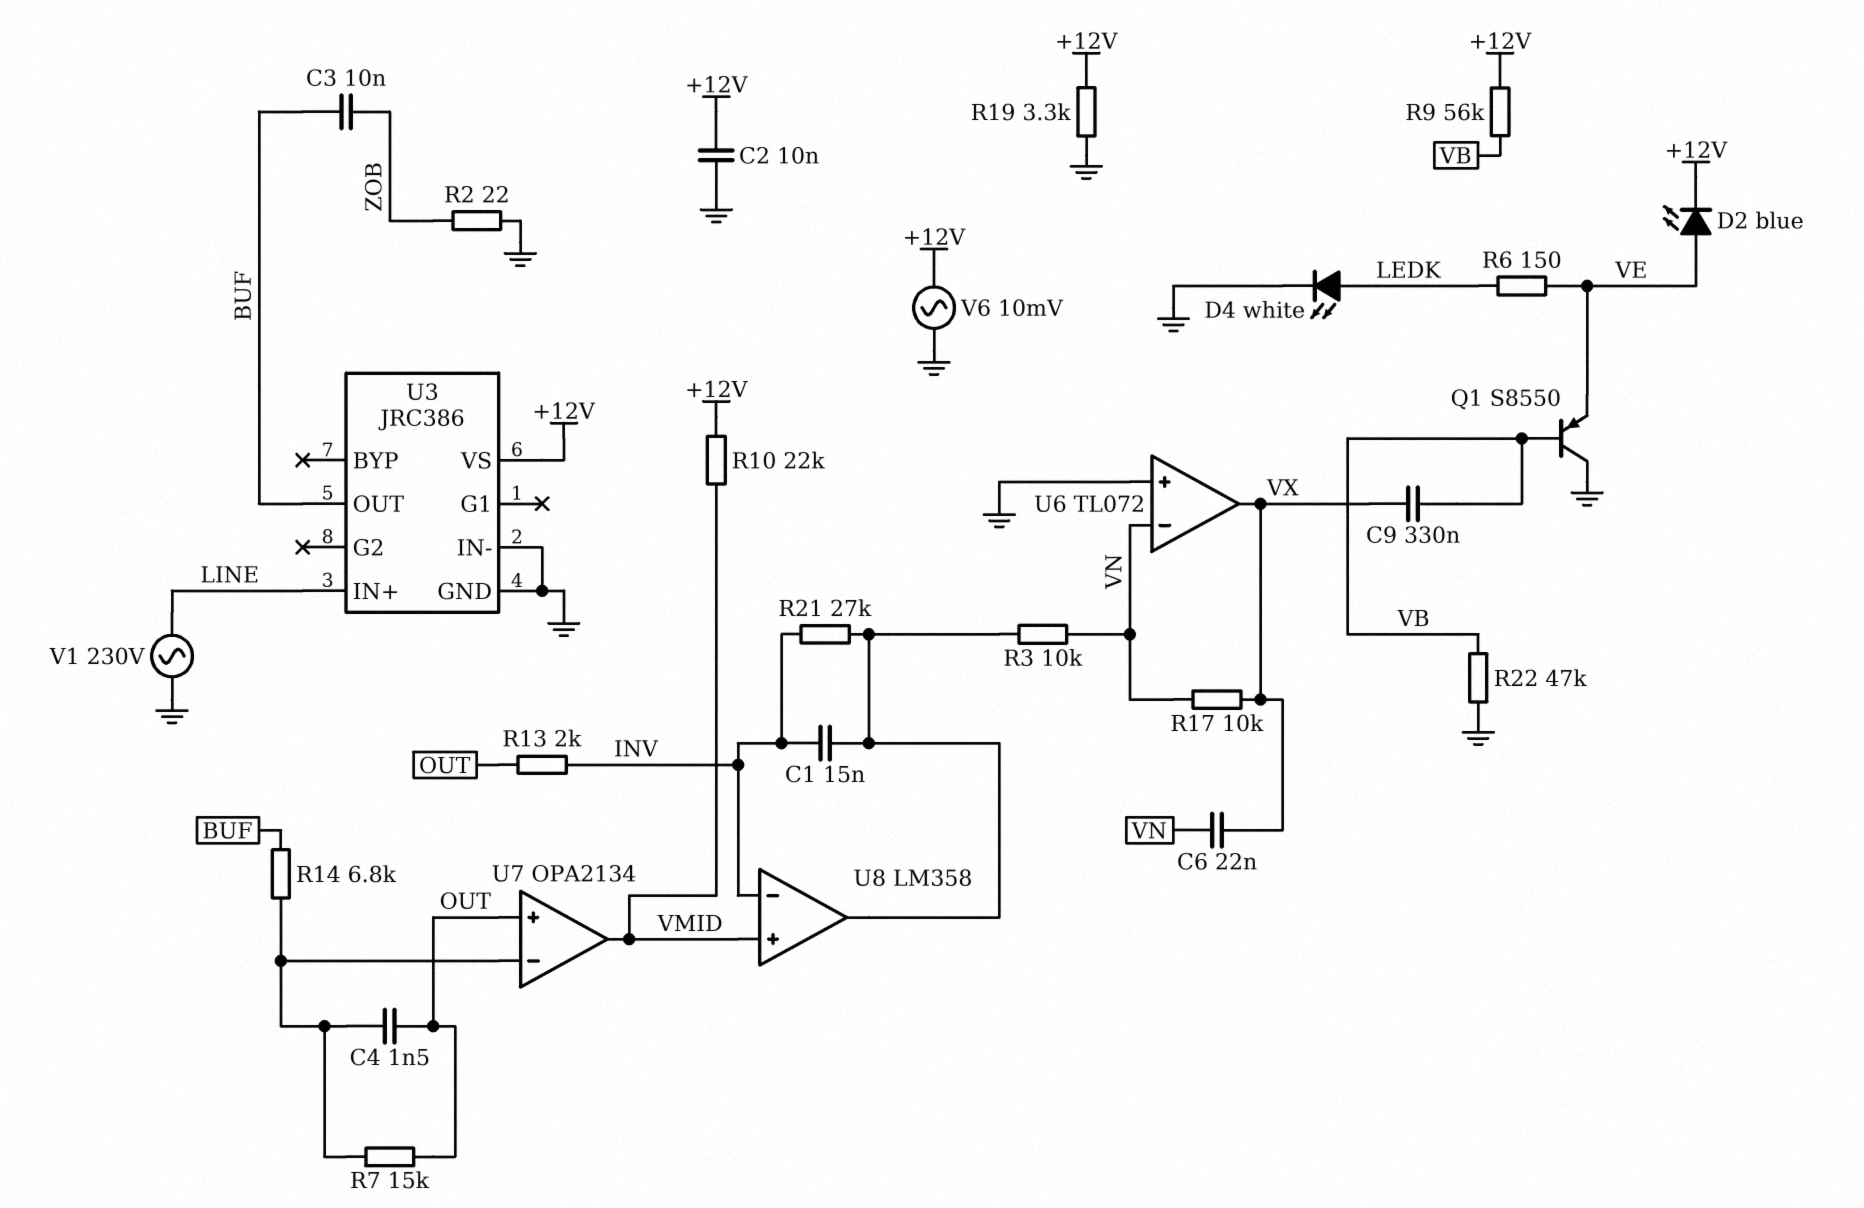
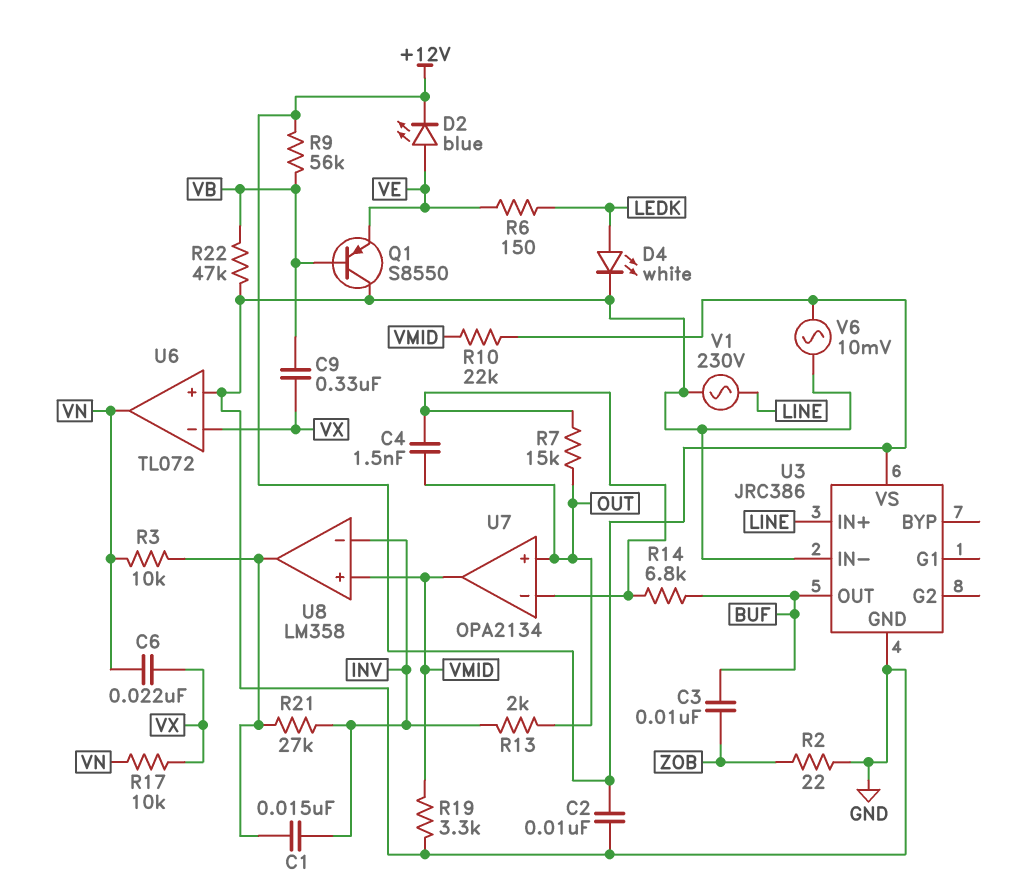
R19: 3.3k (+12V, GND) -> 3.3k (GND, VMID)
U6 pin in-: VN -> VX
U6 pin out: VX -> VN

